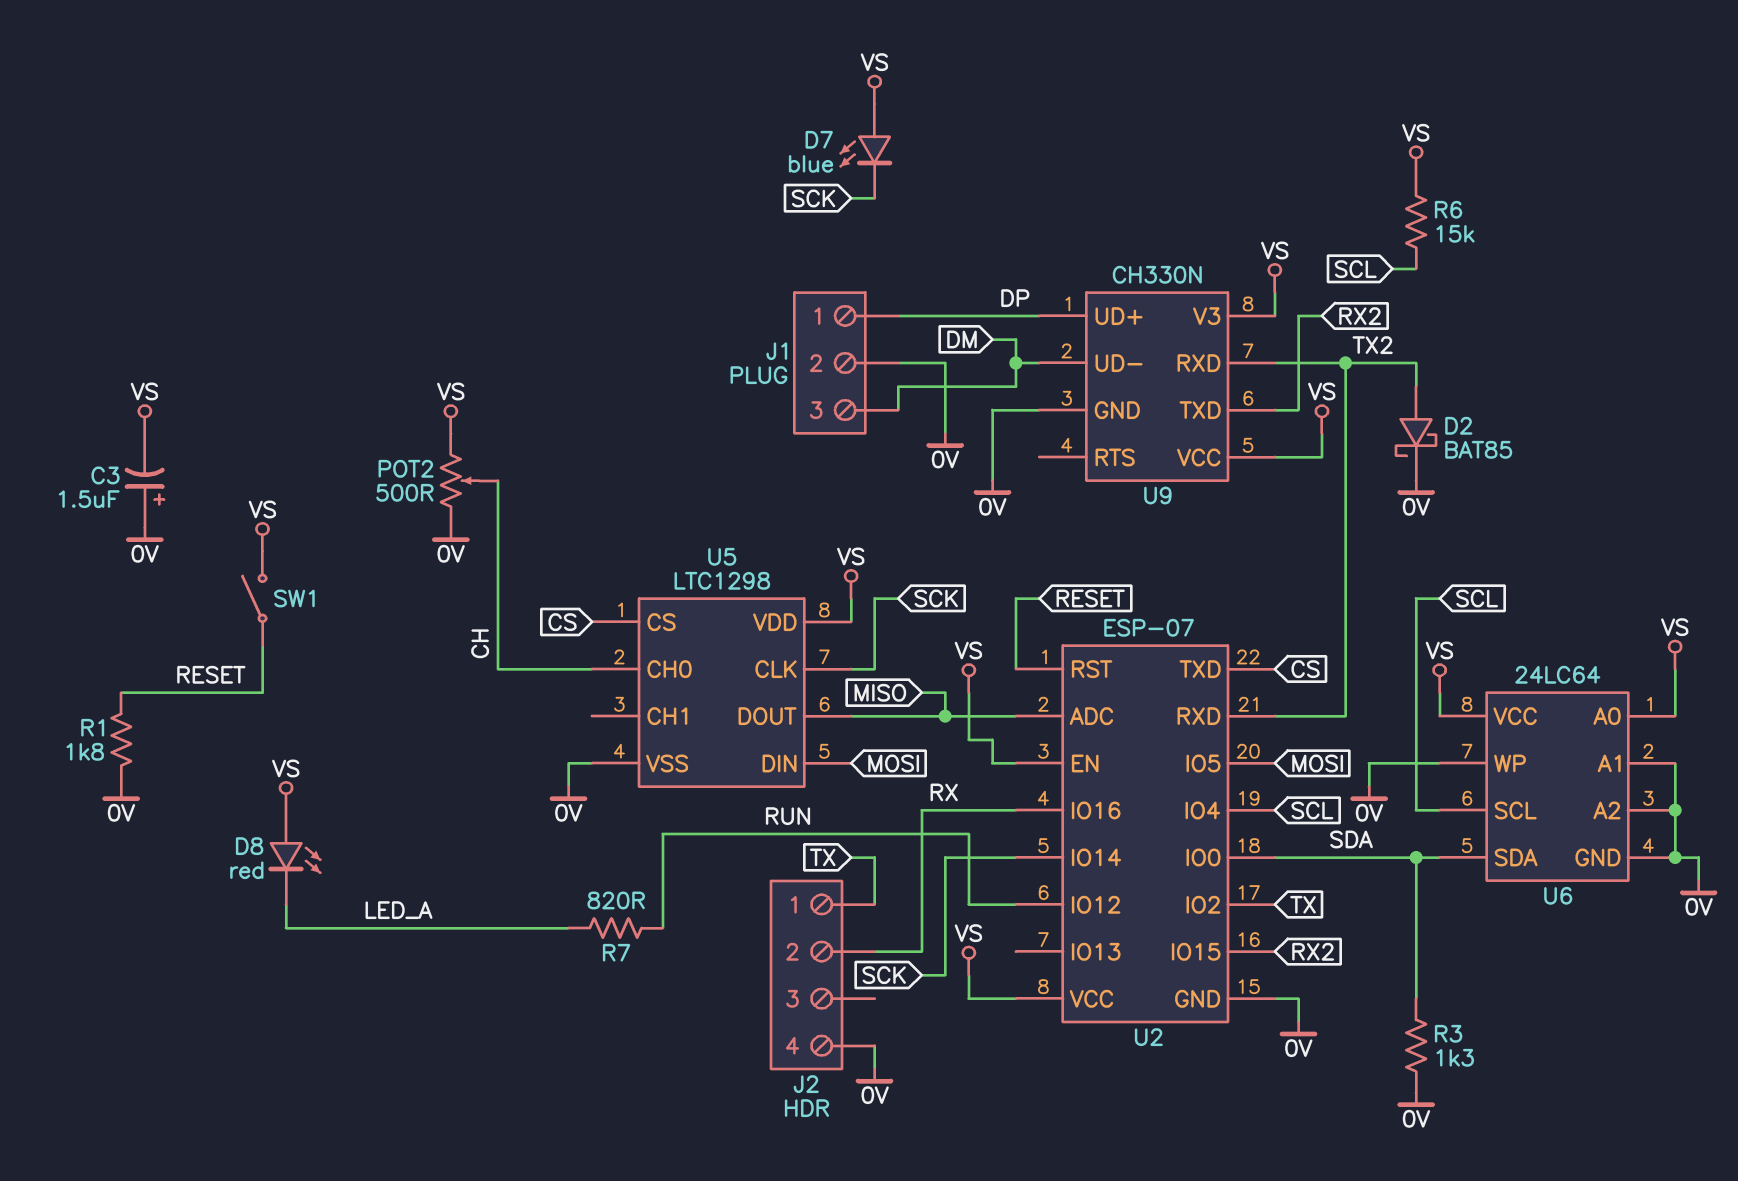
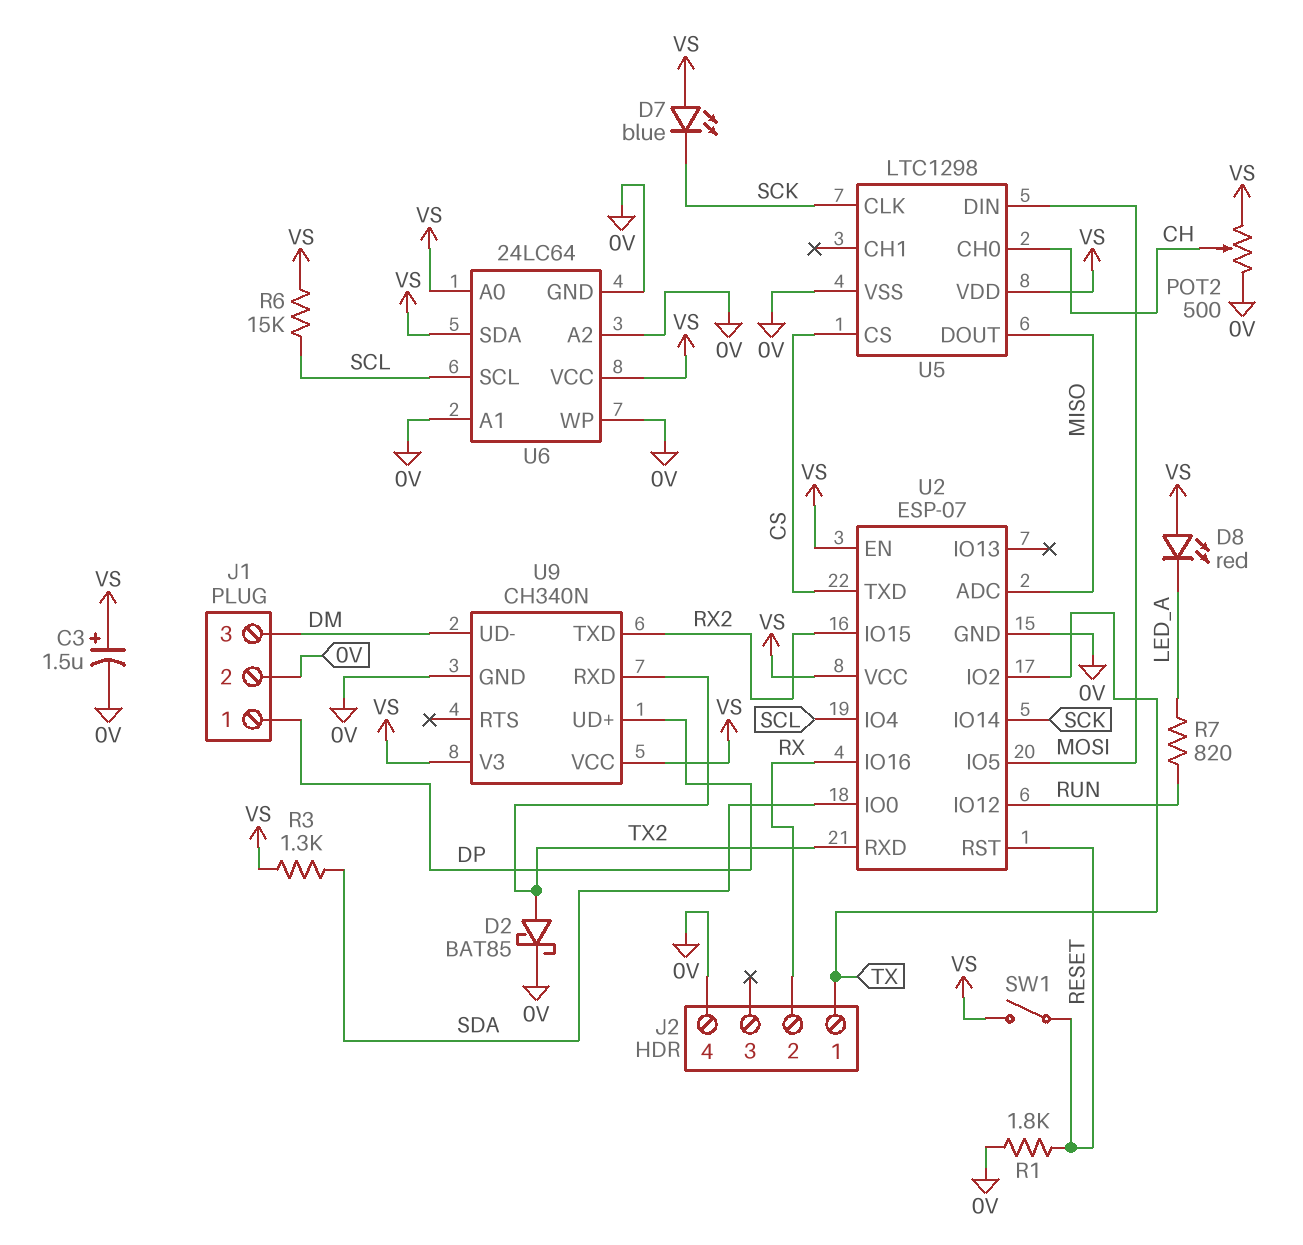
C3: 1.5uF (plus 0V, minus VS) -> 1.5uF (plus VS, minus 0V)
R3: 1.3k (0V, SDA) -> 1.3k (SDA, VS)
U6 pin SDA: SDA -> VS
U9: CH330N -> CH340N

